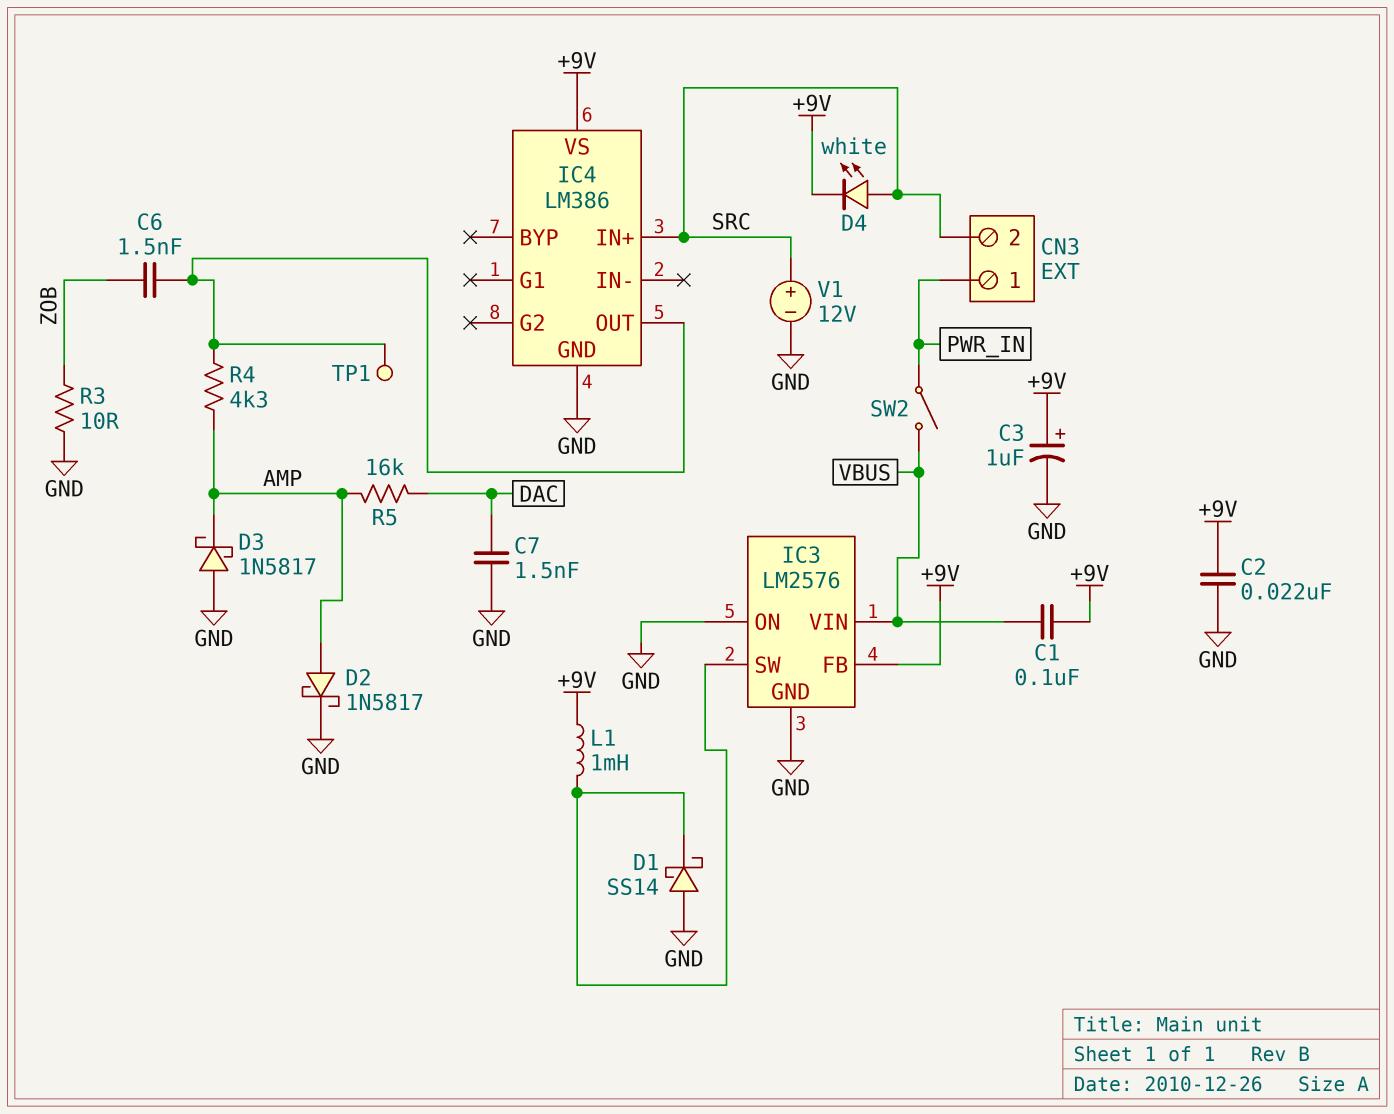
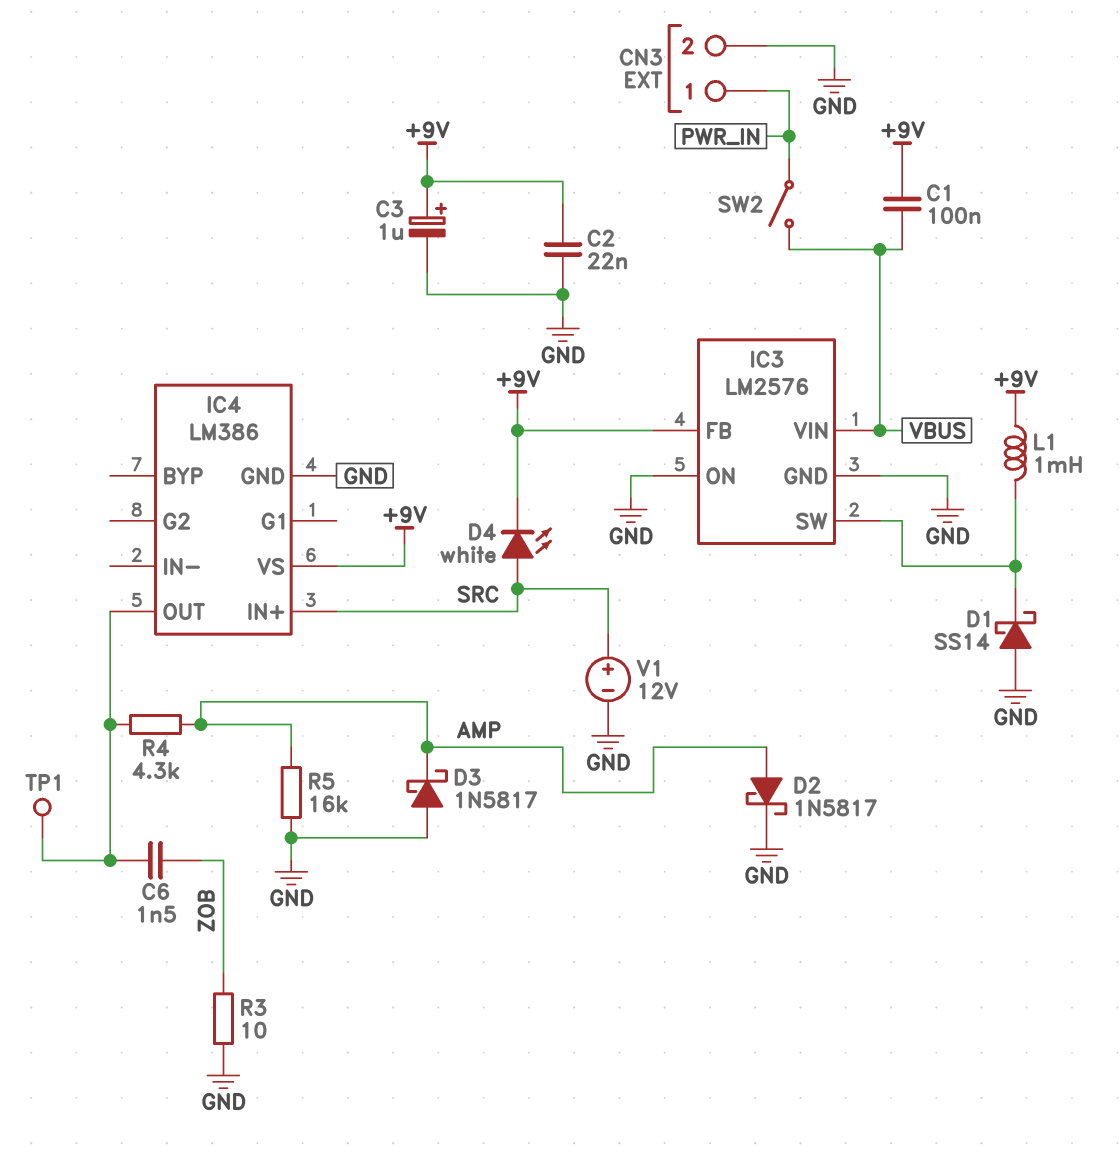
C7: 1.5nF (DAC, GND) -> none
CN3 pin 2: SRC -> GND
R5: 16k (AMP, DAC) -> 16k (AMP, GND)

